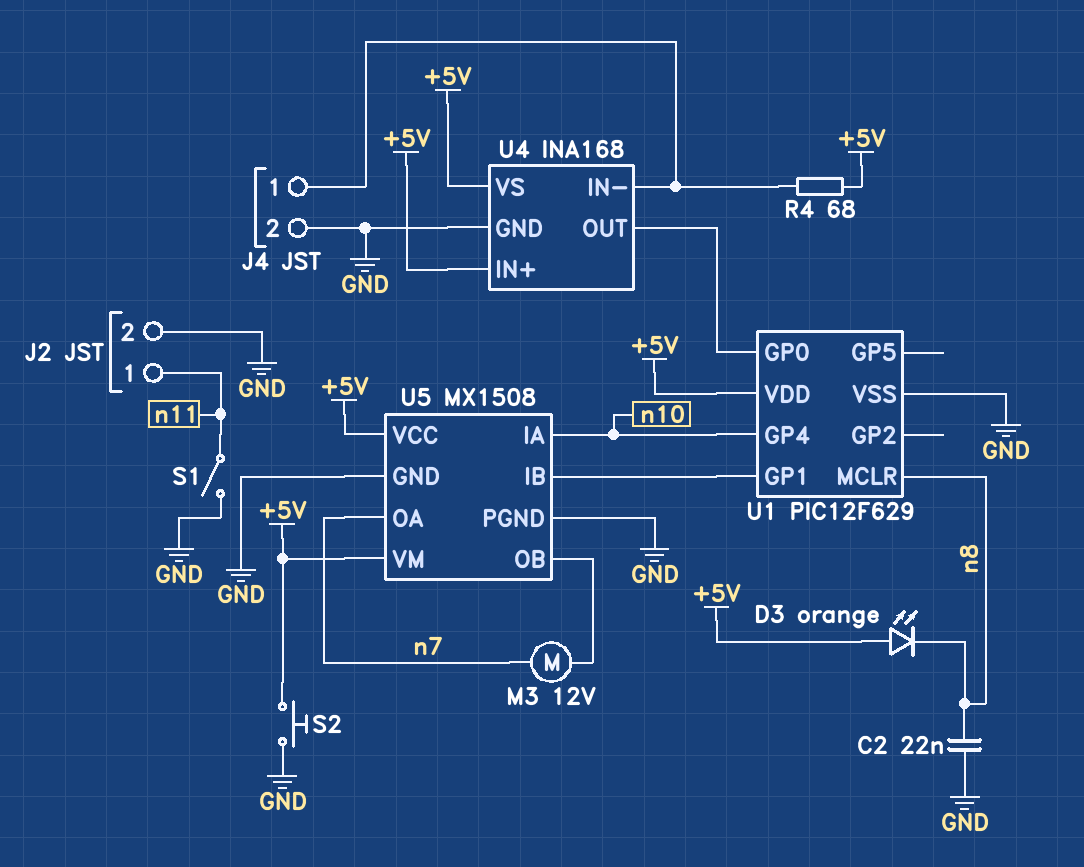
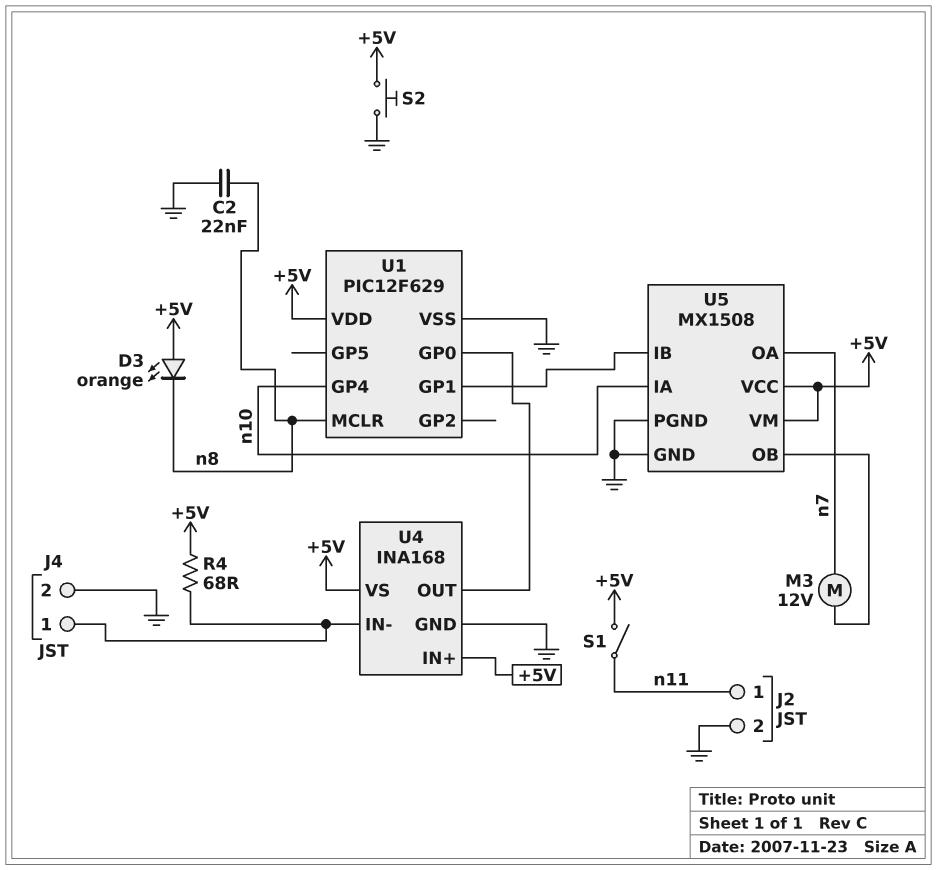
S1: switch (GND, n11) -> switch (+5V, n11)

